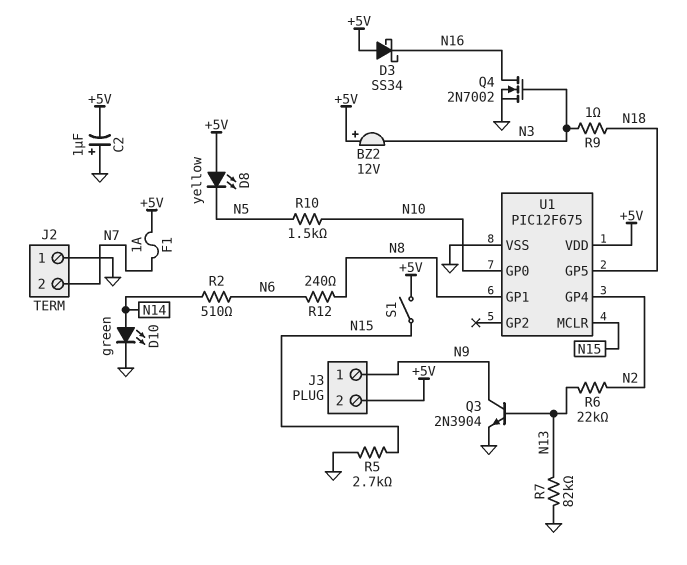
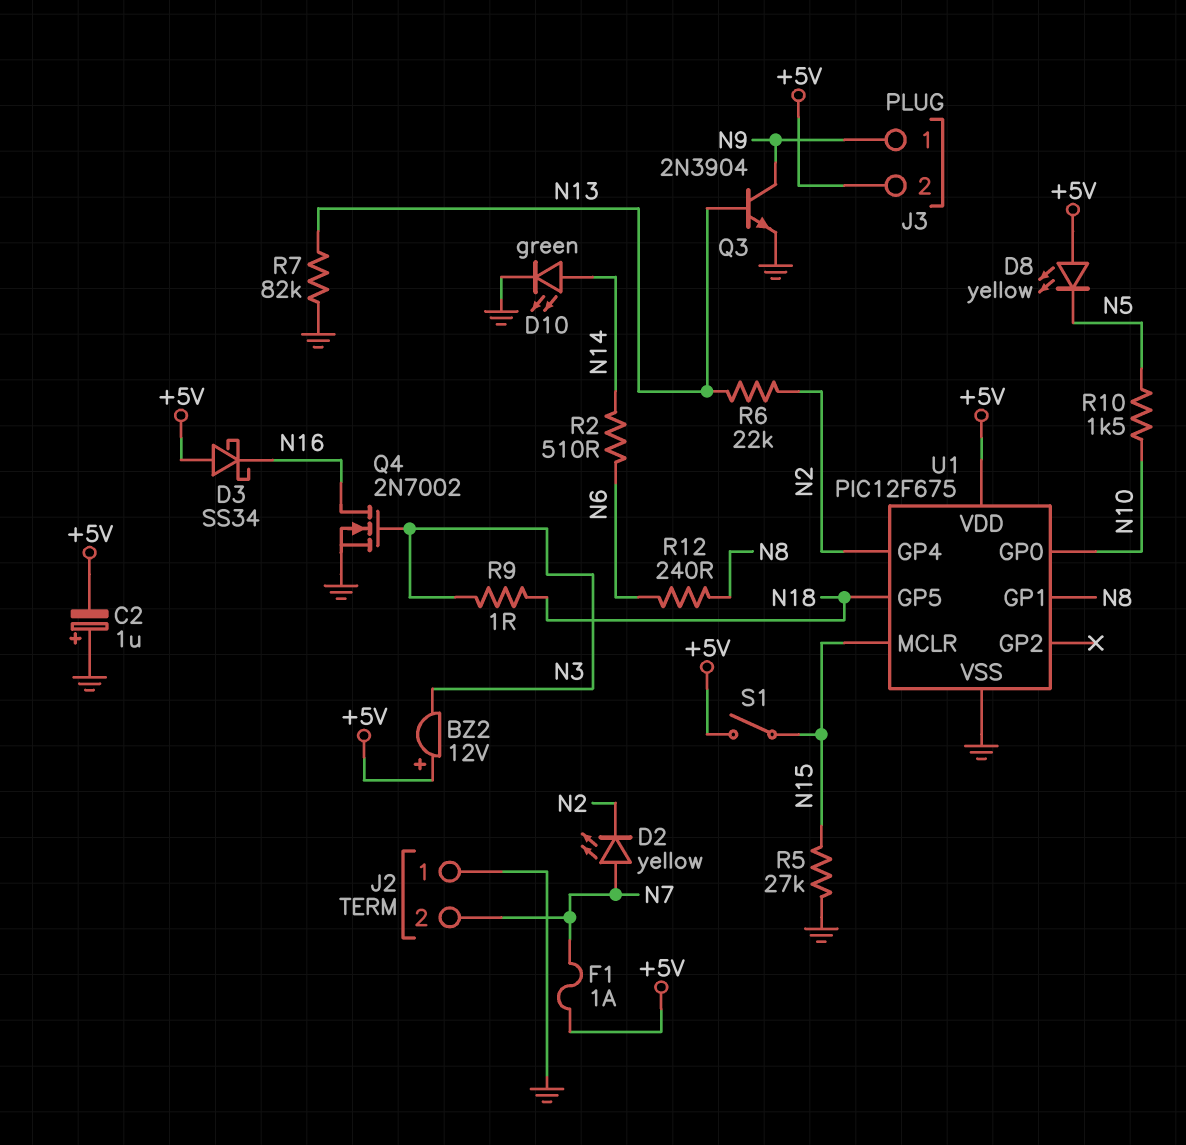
D2: none -> LED yellow (A N7, K N2)
R5: 2.7k (GND, N15) -> 27k (GND, N15)

